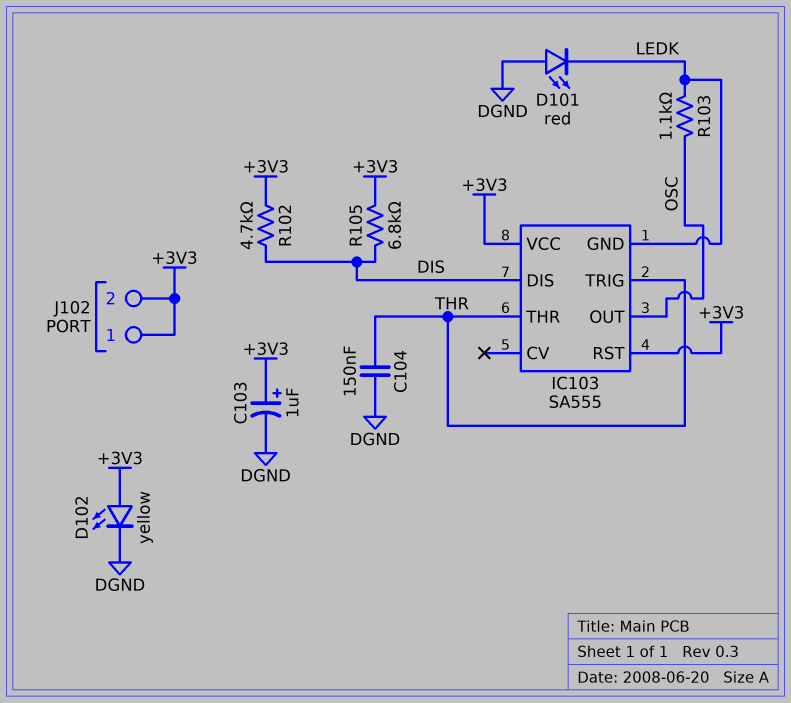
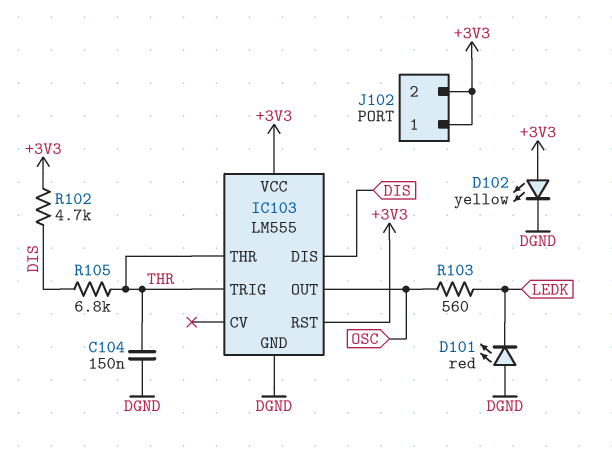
C103: 1uF (plus +3V3, minus DGND) -> none
IC103: SA555 -> LM555
IC103 pin GND: LEDK -> DGND
R103: 1.1k (LEDK, OSC) -> 560 (LEDK, OSC)
R105: 6.8k (+3V3, DIS) -> 6.8k (DIS, THR)

